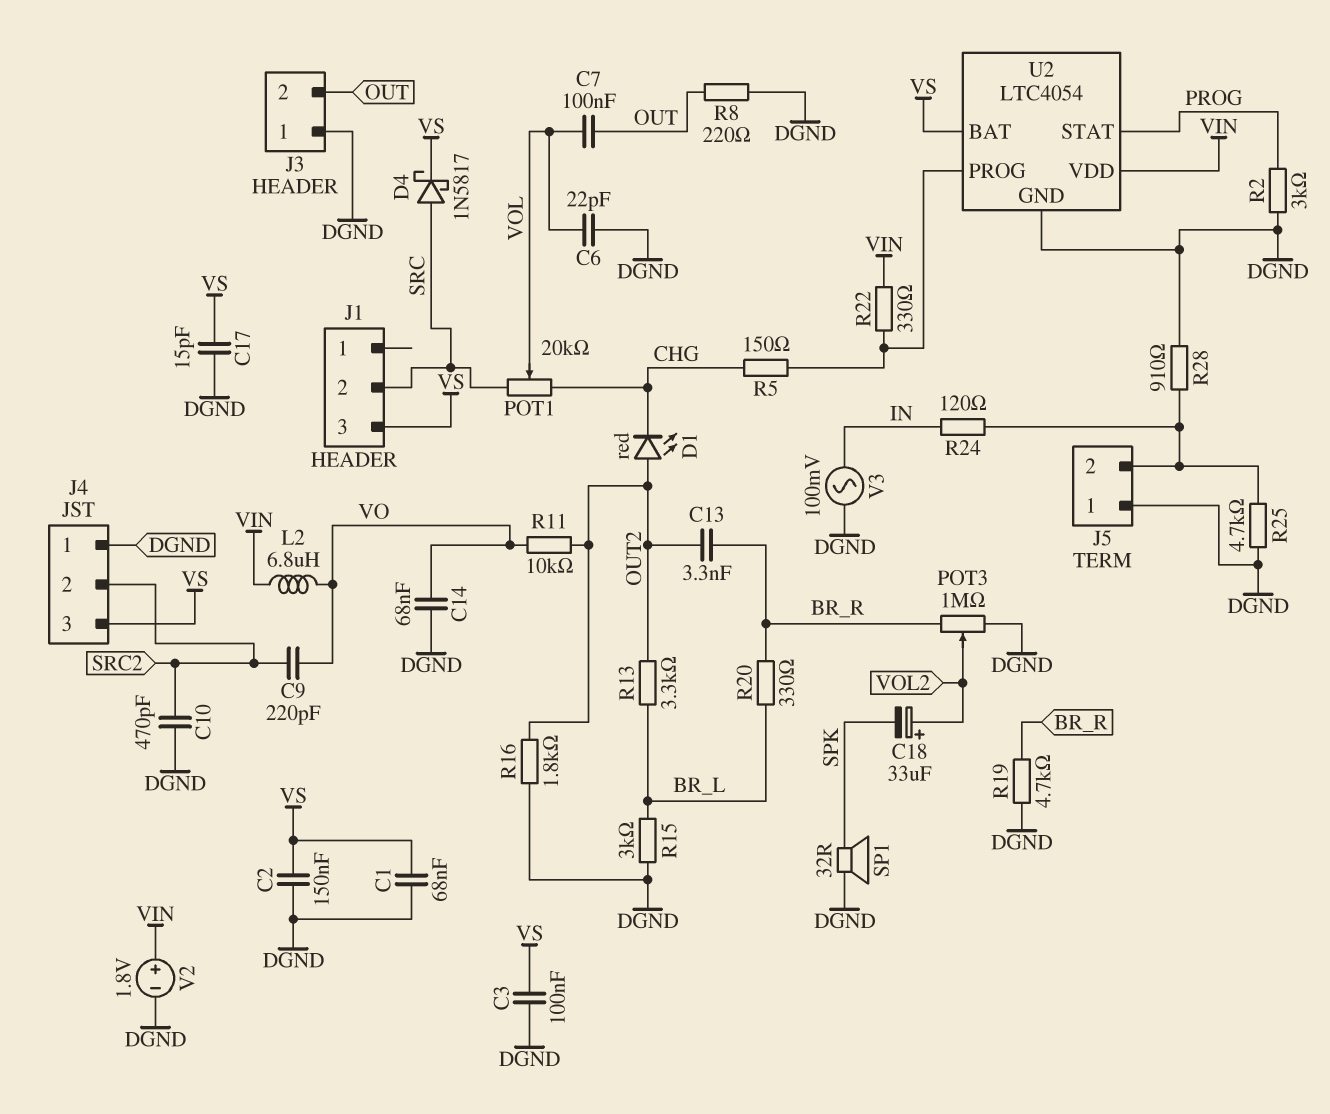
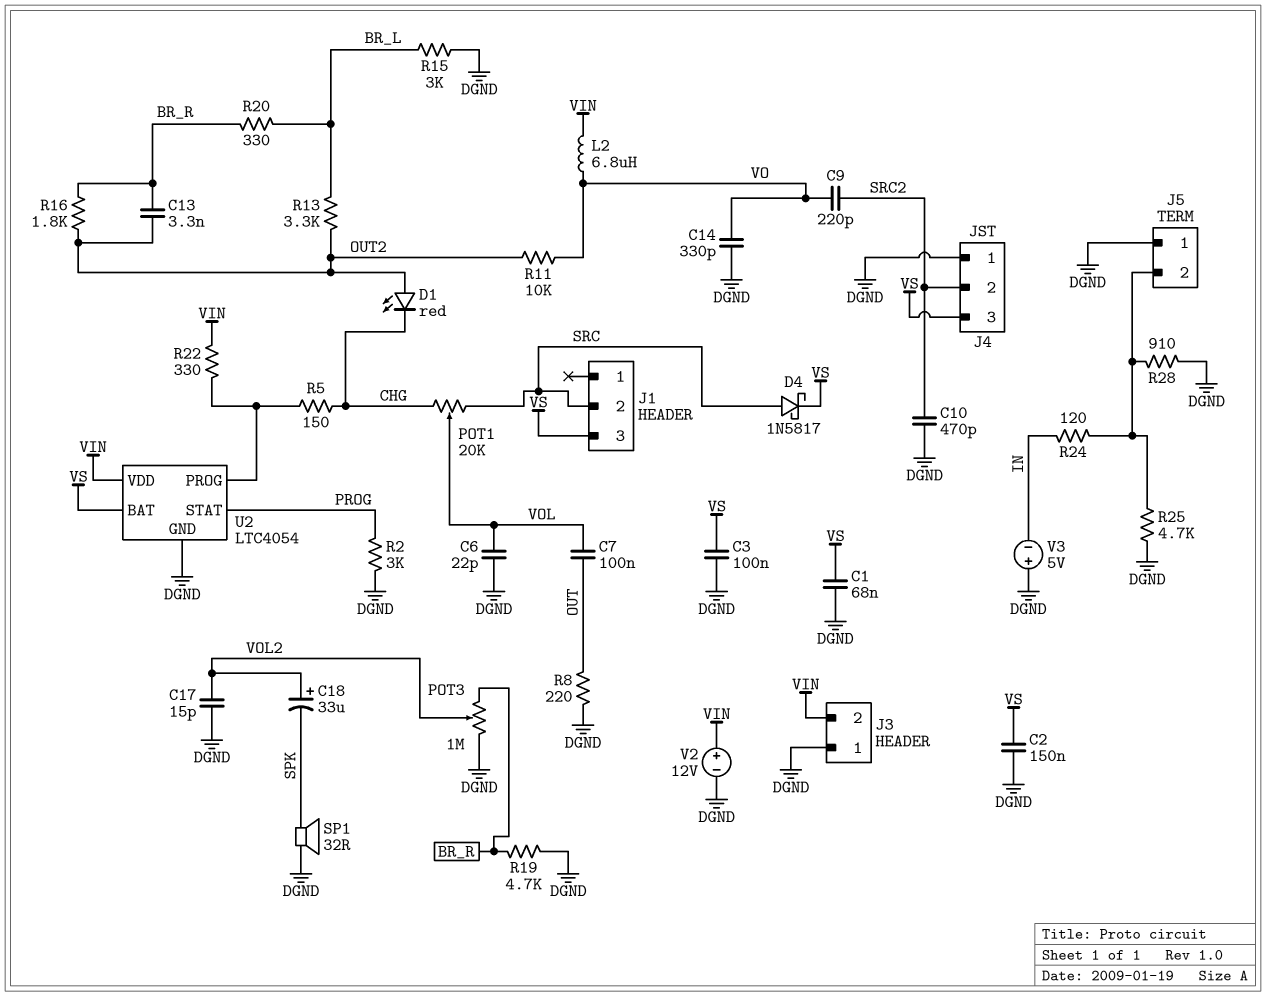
C14: 68nF (DGND, VO) -> 330pF (DGND, VO)
C17: 15pF (DGND, VS) -> 15pF (DGND, VOL2)
J3 pin 2: OUT -> VIN
R16: 1.8k (DGND, OUT2) -> 1.8k (BR_R, OUT2)
V2: 1.8V (plus VIN, minus DGND) -> 12V (plus VIN, minus DGND)
V3: AC 100mV (DGND, IN) -> 5V (plus DGND, minus IN)

